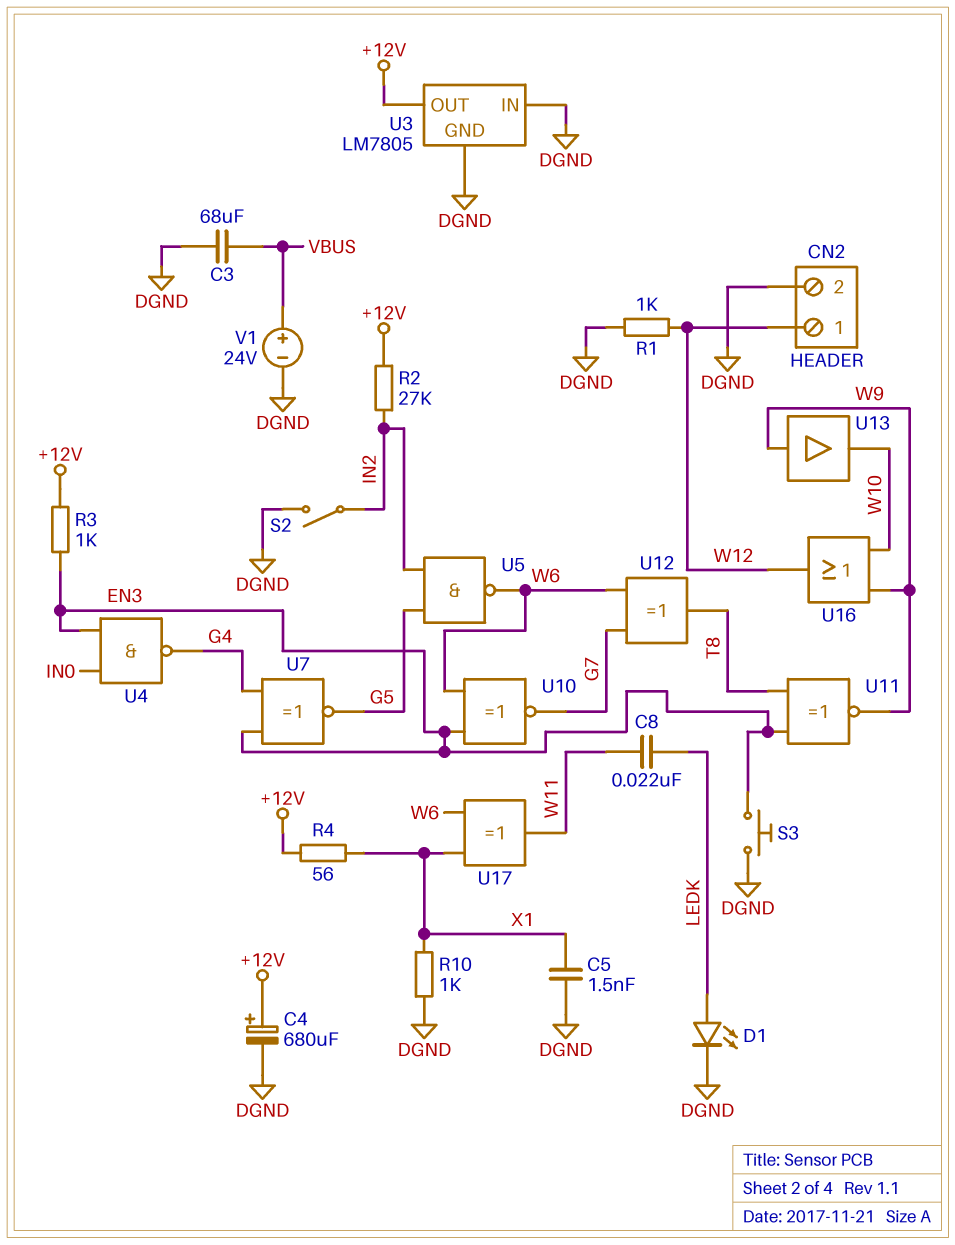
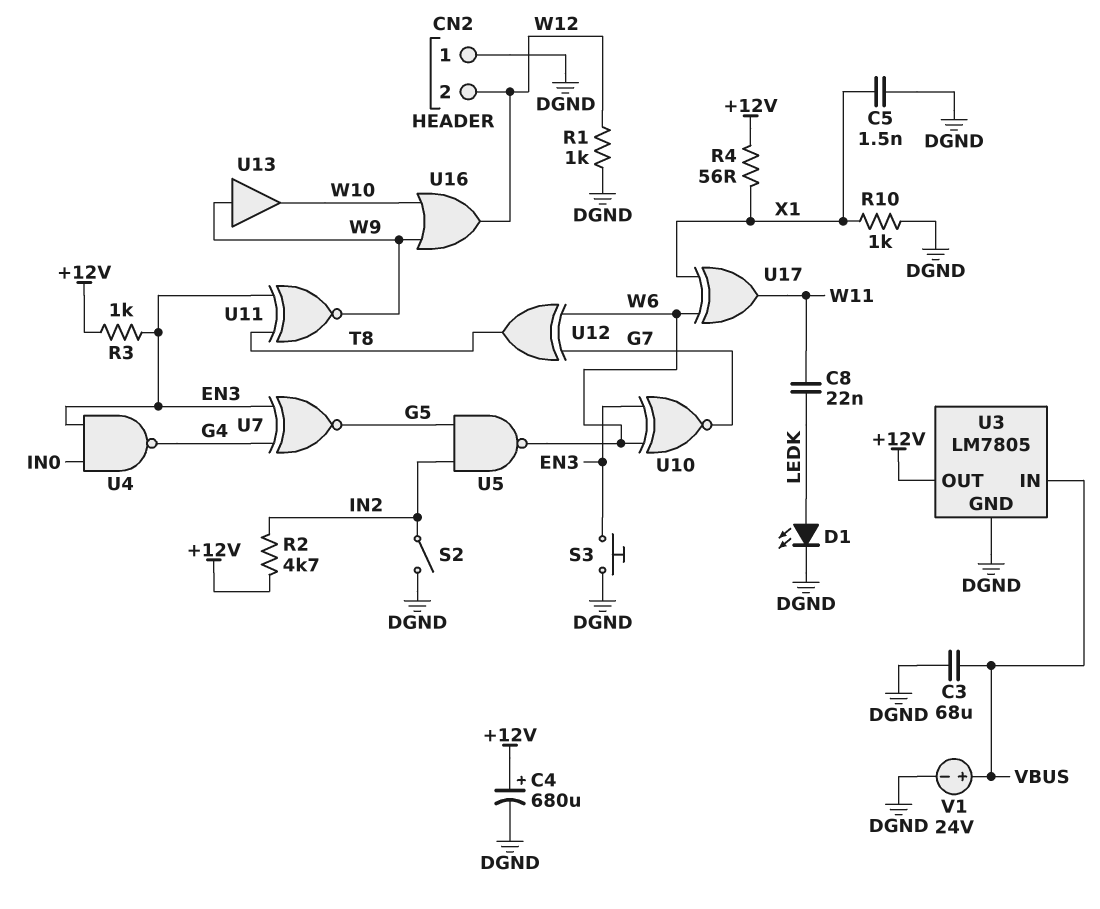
CN2 pin 1: W12 -> DGND
CN2 pin 2: DGND -> W12
R2: 27k (+12V, IN2) -> 4.7k (+12V, IN2)
U3 pin IN: DGND -> VBUS

